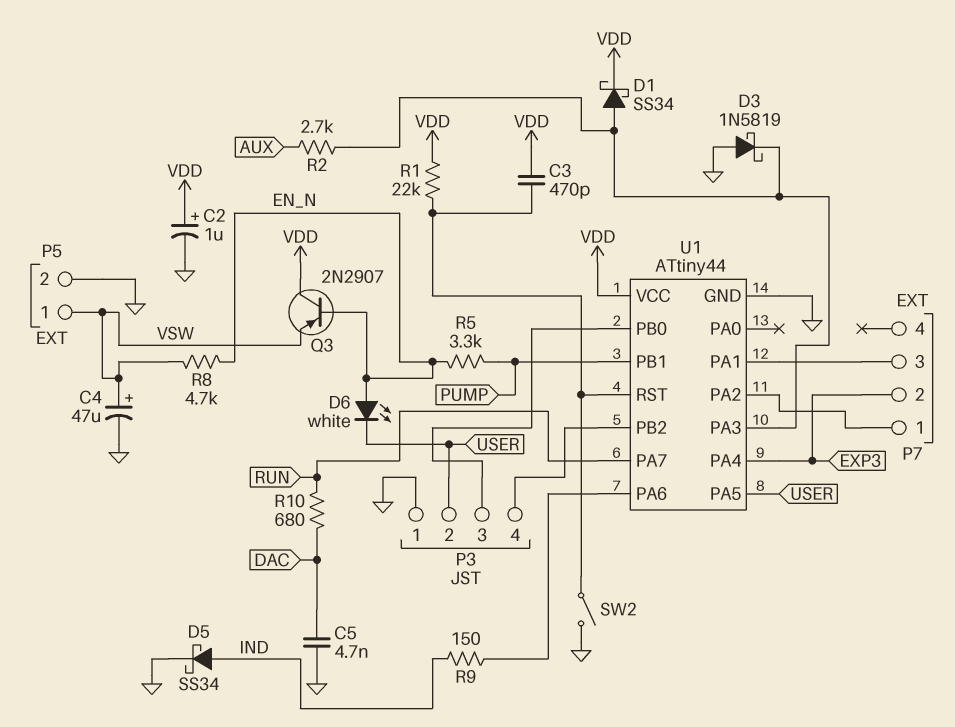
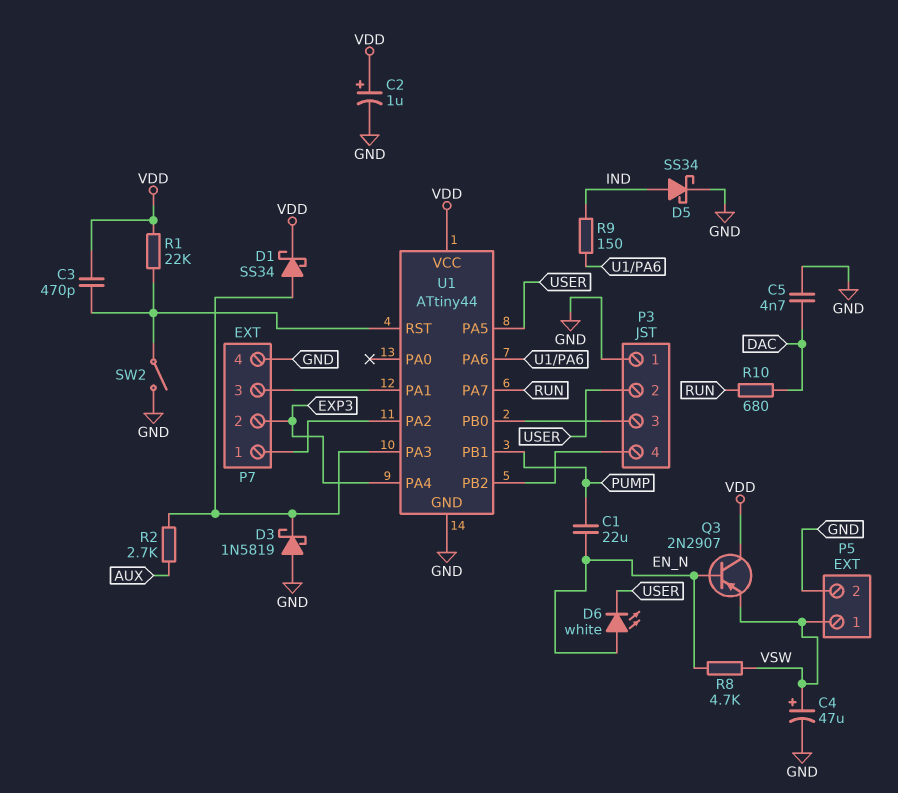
C1: none -> 22uF (EN_N, PUMP)
P7 pin 4: none -> GND
R5: 3.3k (EN_N, PUMP) -> none

